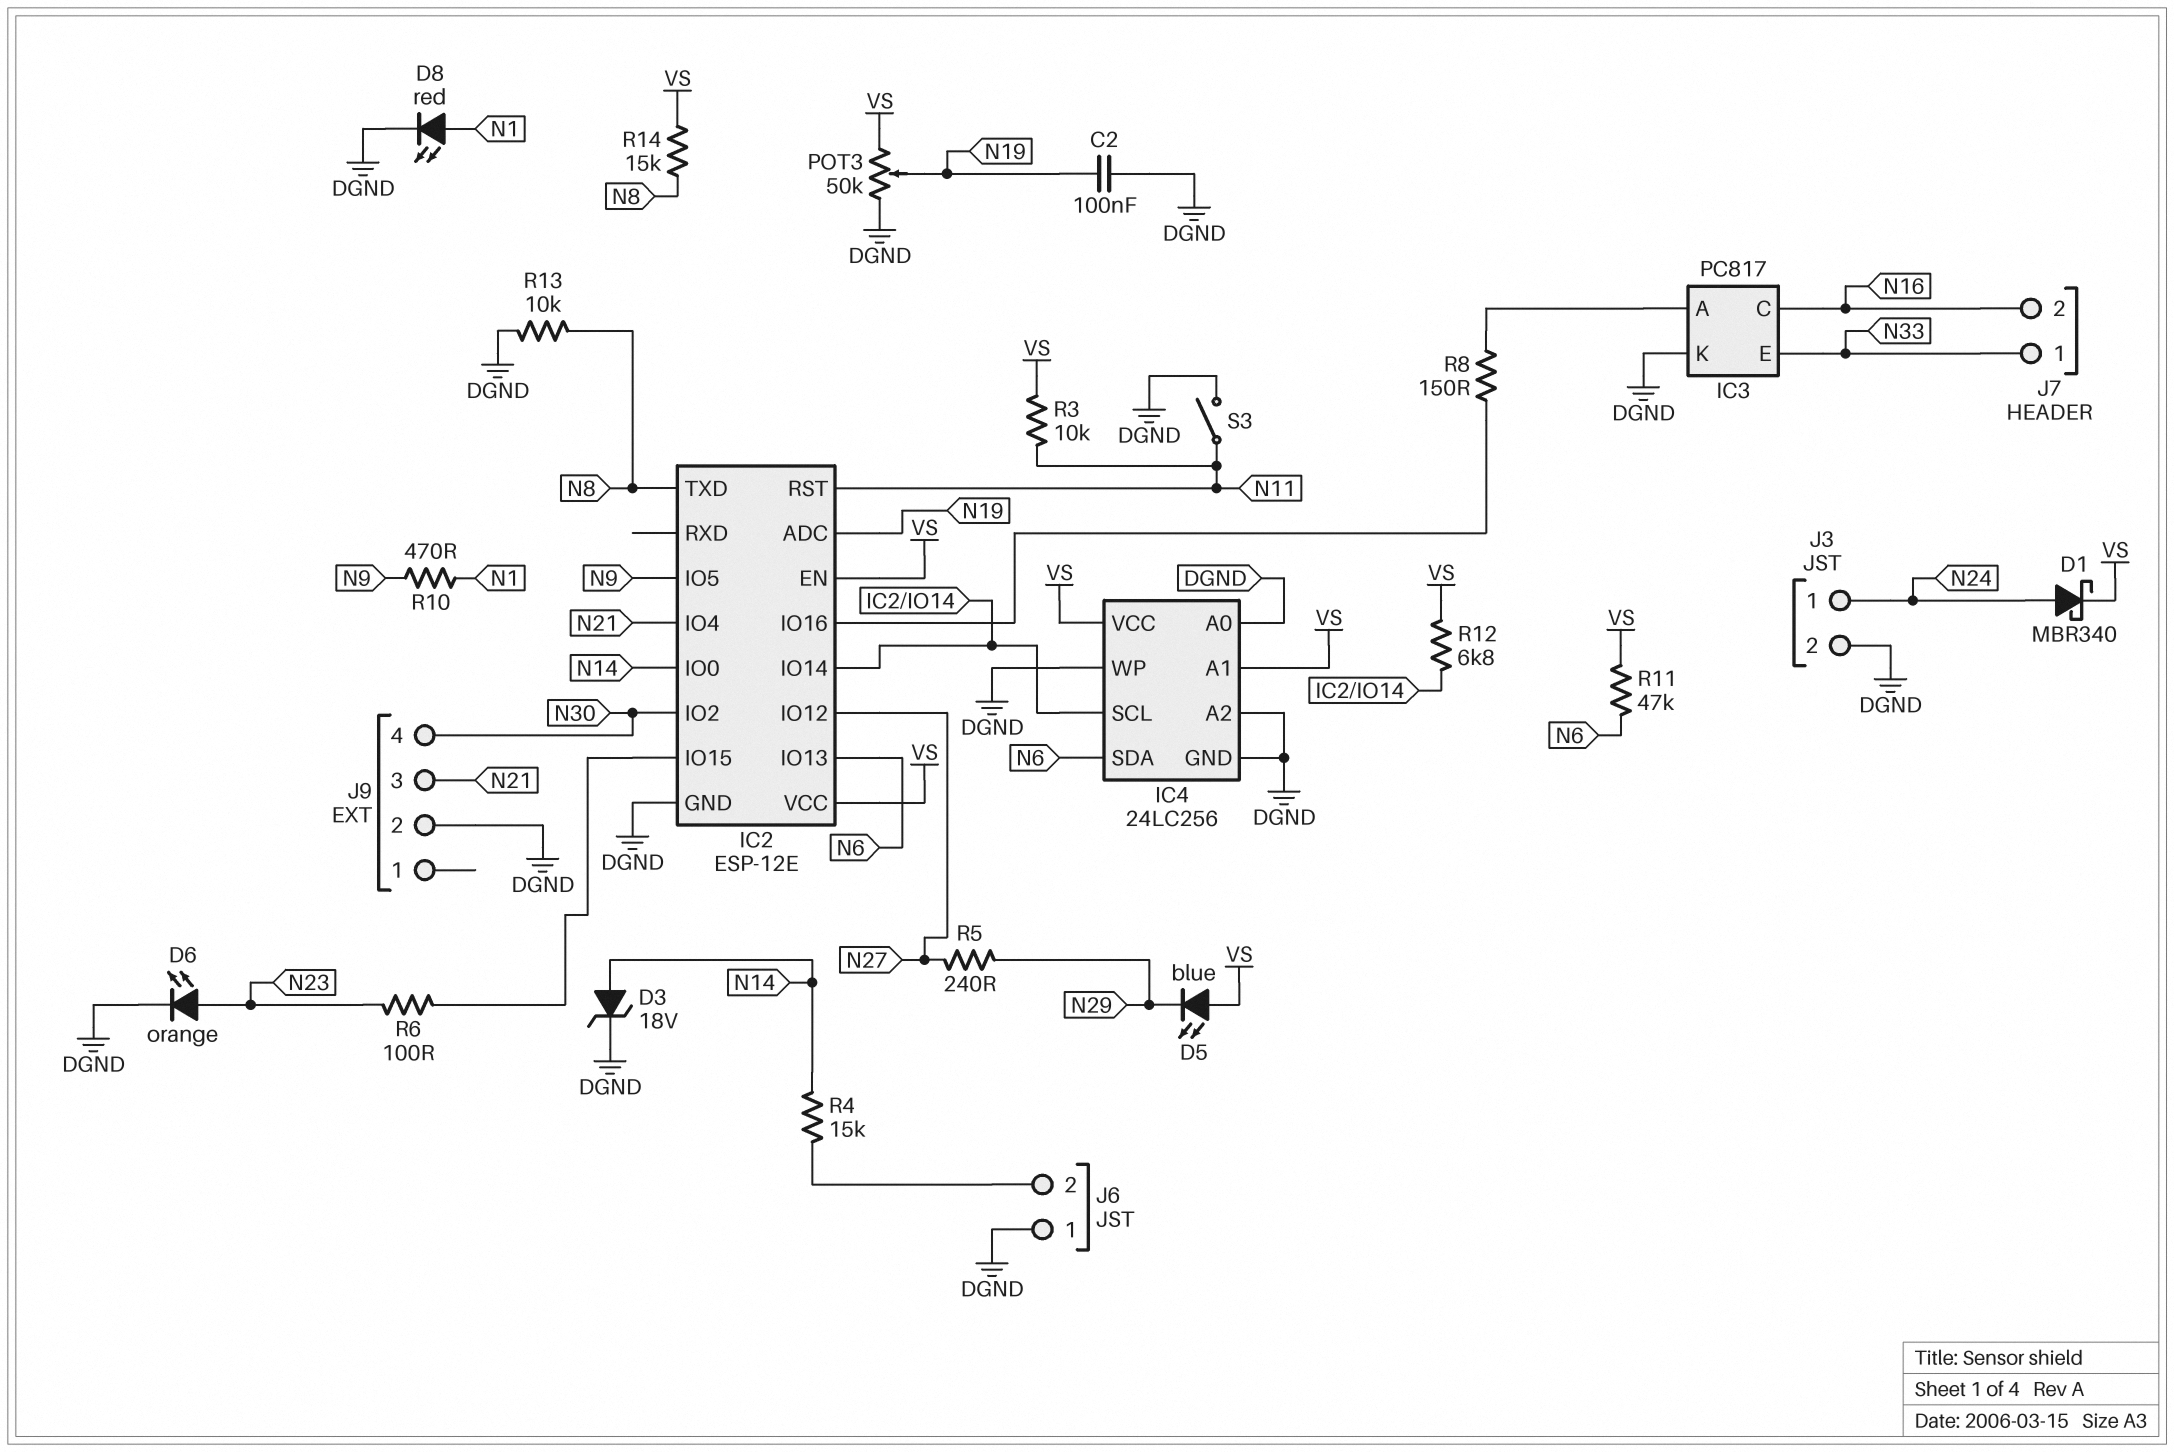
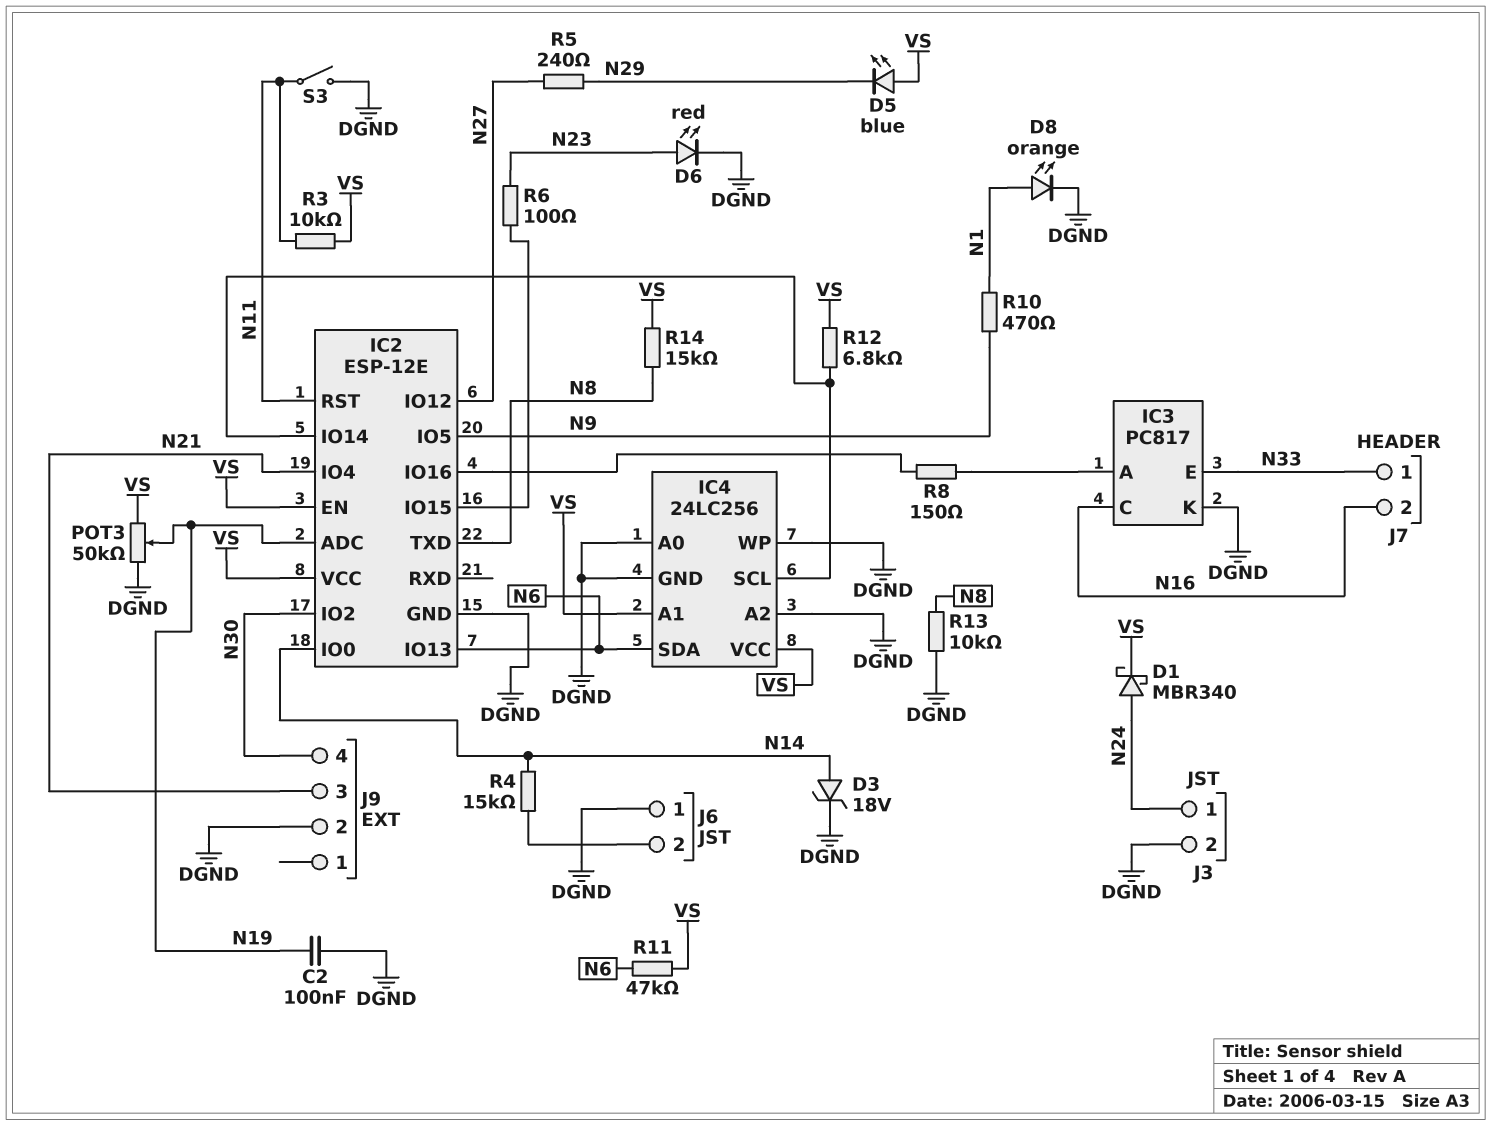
D6: LED orange (A N23, K DGND) -> LED red (A N23, K DGND)
D8: LED red (A N1, K DGND) -> LED orange (A N1, K DGND)

